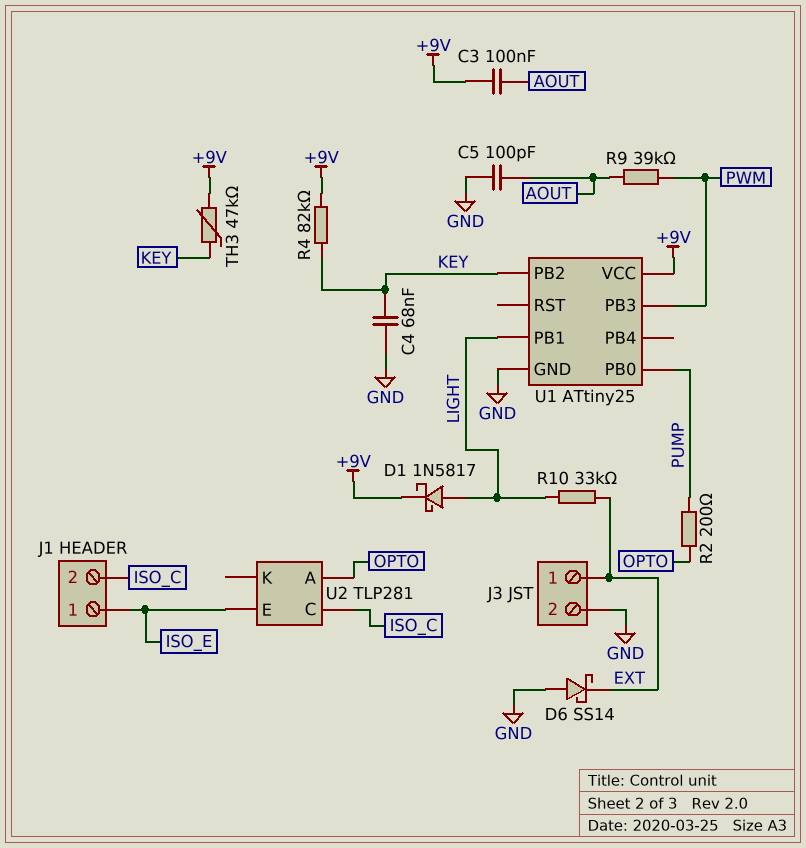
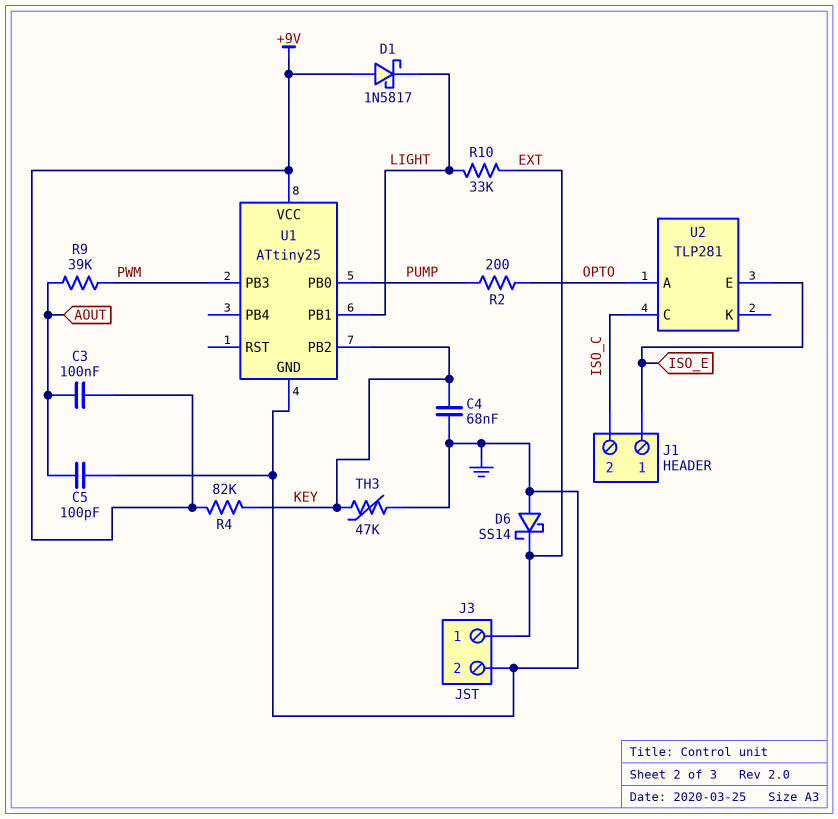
D1: schottky 1N5817 (A LIGHT, K +9V) -> schottky 1N5817 (A +9V, K LIGHT)
TH3: 47k (+9V, KEY) -> 47k (GND, KEY)

